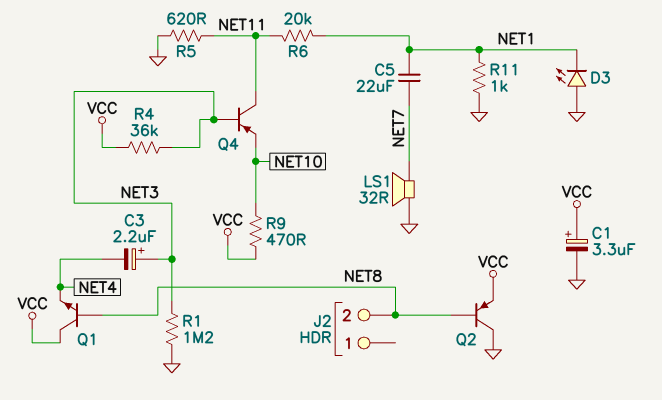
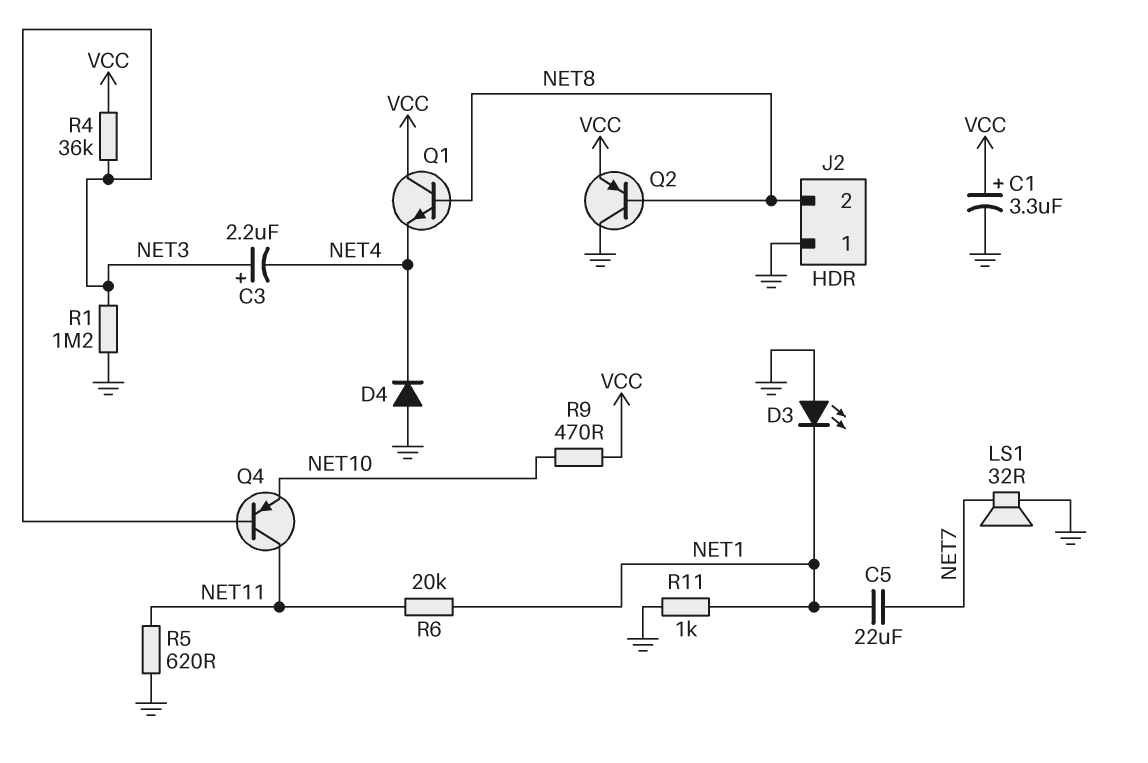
D4: none -> diode (A GND, K NET4)
J2 pin 1: none -> GND

